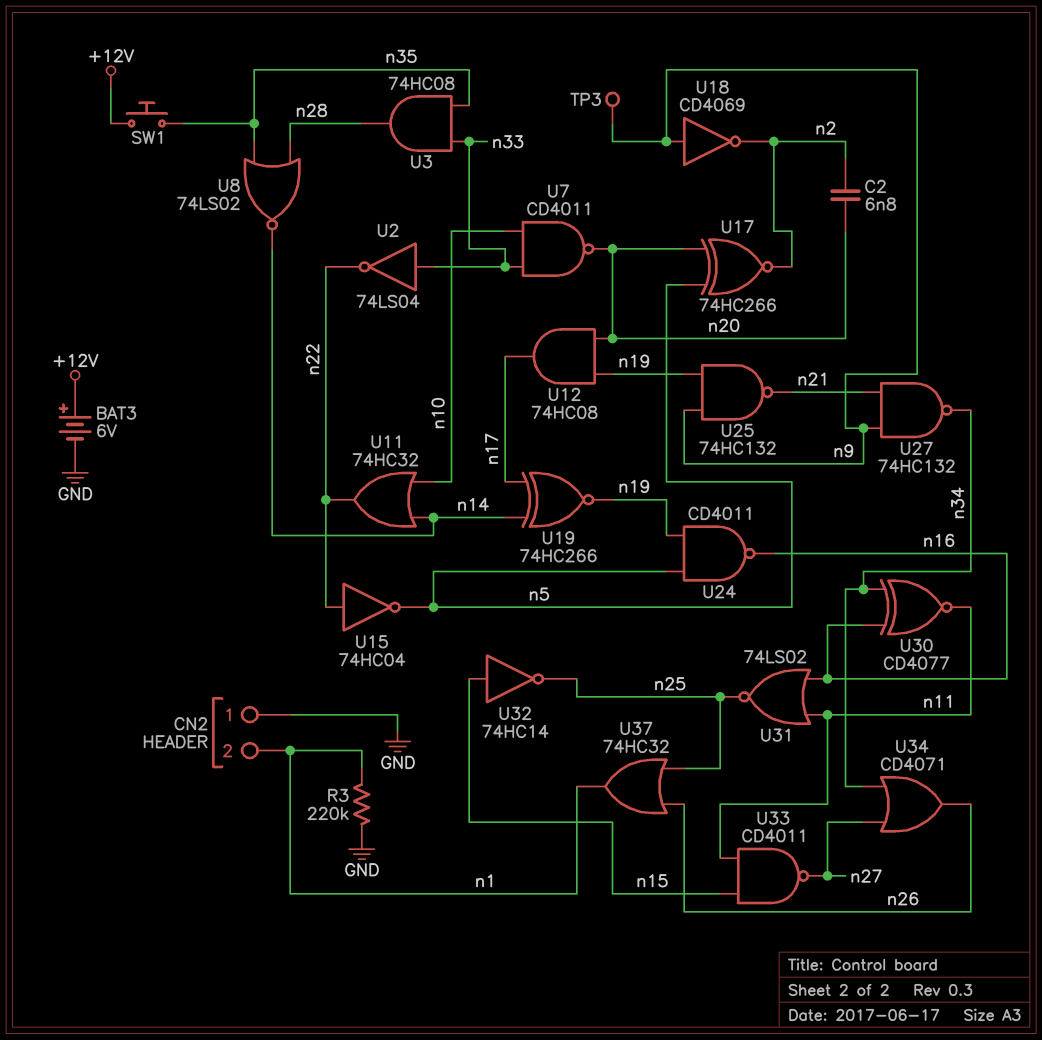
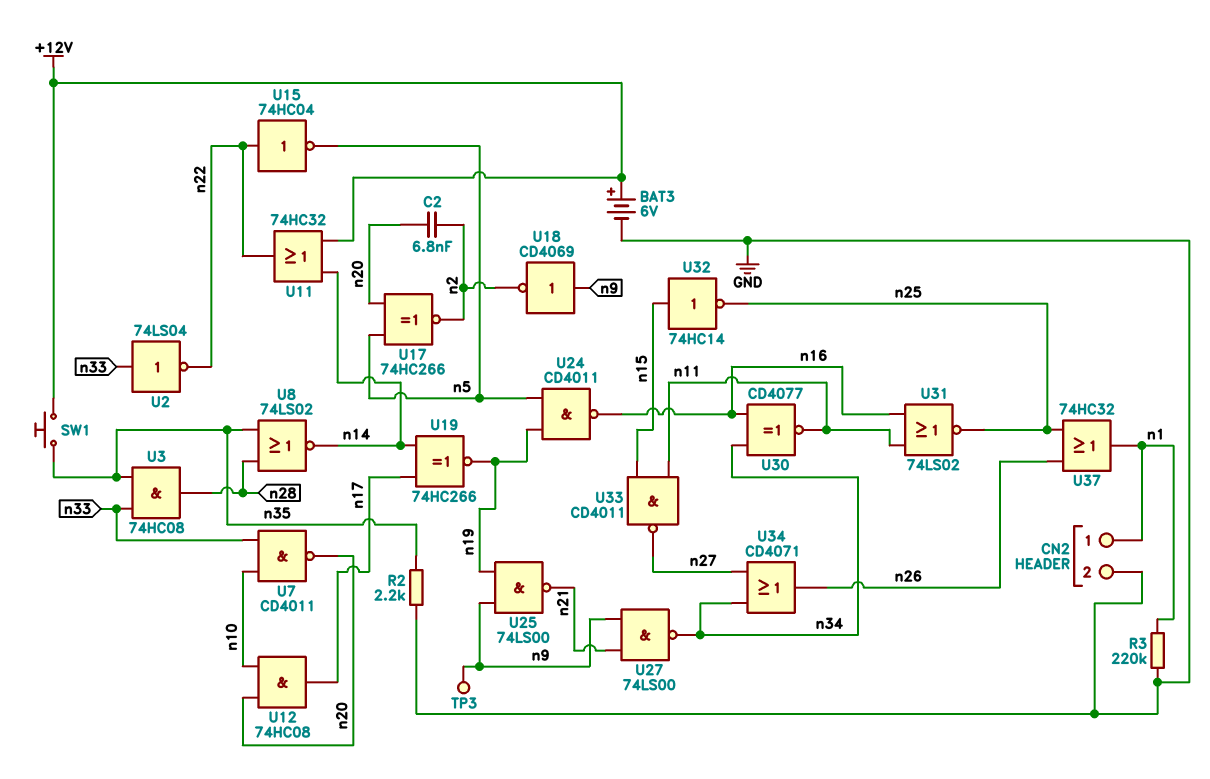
CN2 pin 1: GND -> n1
CN2 pin 2: n1 -> GND
R2: none -> 2.2k (GND, n35)
U11: OR 74HC32 (in n10, in n14, out n22) -> OR 74HC32 (in +12V, in n14, out n22)
U12: AND 74HC08 (in n19, in n20, out n17) -> AND 74HC08 (in n10, in n20, out n17)
U25: NAND 74HC132 (in n9, in n19, out n21) -> NAND 74LS00 (in n9, in n19, out n21)
U27: NAND 74HC132 (in n9, in n21, out n34) -> NAND 74LS00 (in n9, in n21, out n34)

